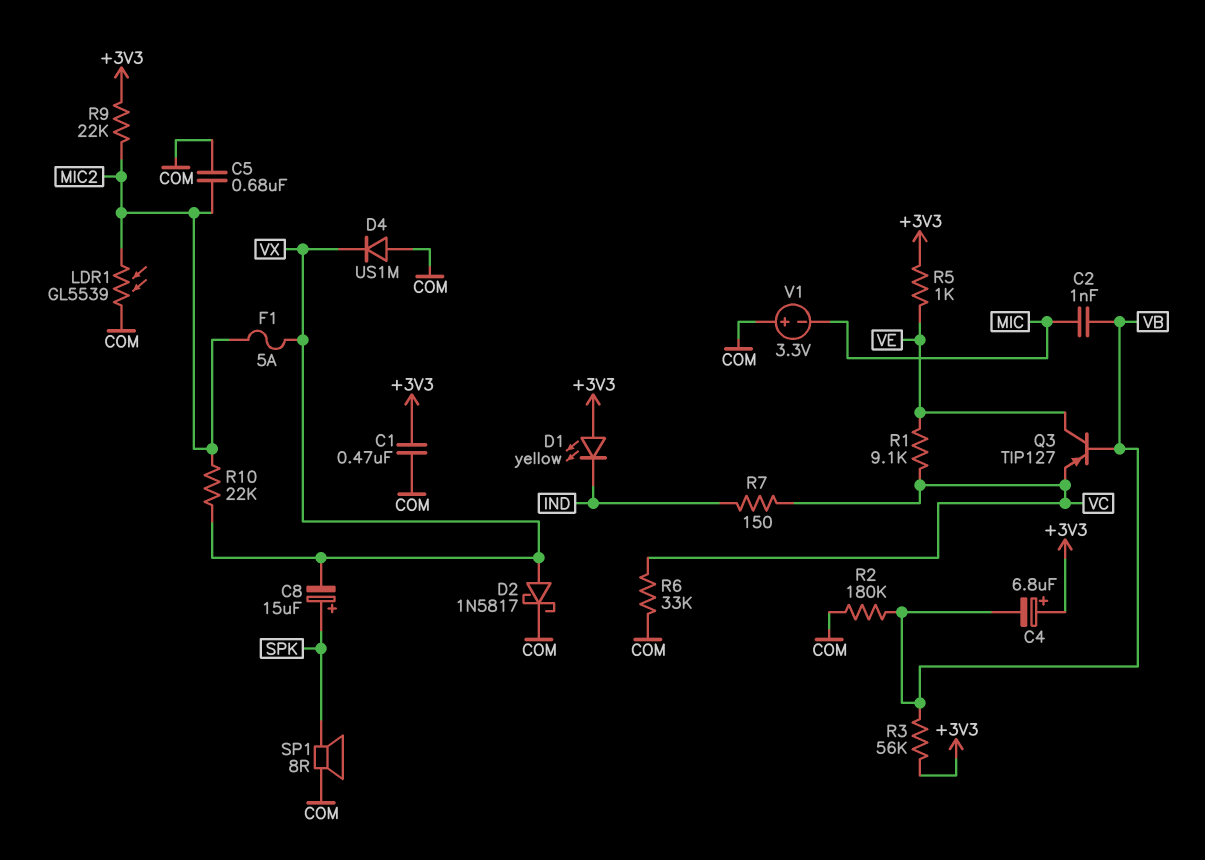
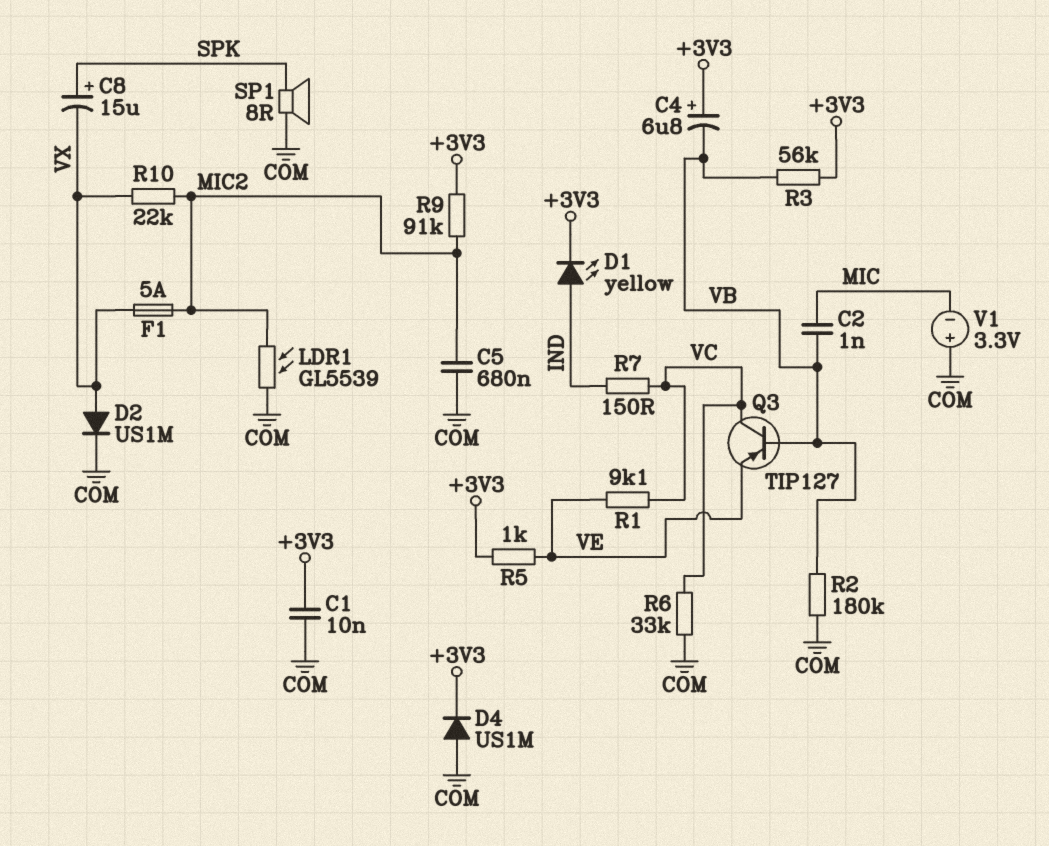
C1: 470nF (+3V3, COM) -> 10nF (+3V3, COM)
D1: LED yellow (A +3V3, K IND) -> LED yellow (A IND, K +3V3)
D2: schottky 1N5817 (A VX, K COM) -> diode US1M (A VX, K COM)
D4: diode US1M (A COM, K VX) -> diode US1M (A COM, K +3V3)
Q3: PNP TIP127 (B VB, C VE, E VC) -> PNP TIP127 (B VB, C VC, E VE)
R9: 22k (+3V3, MIC2) -> 91k (+3V3, MIC2)

